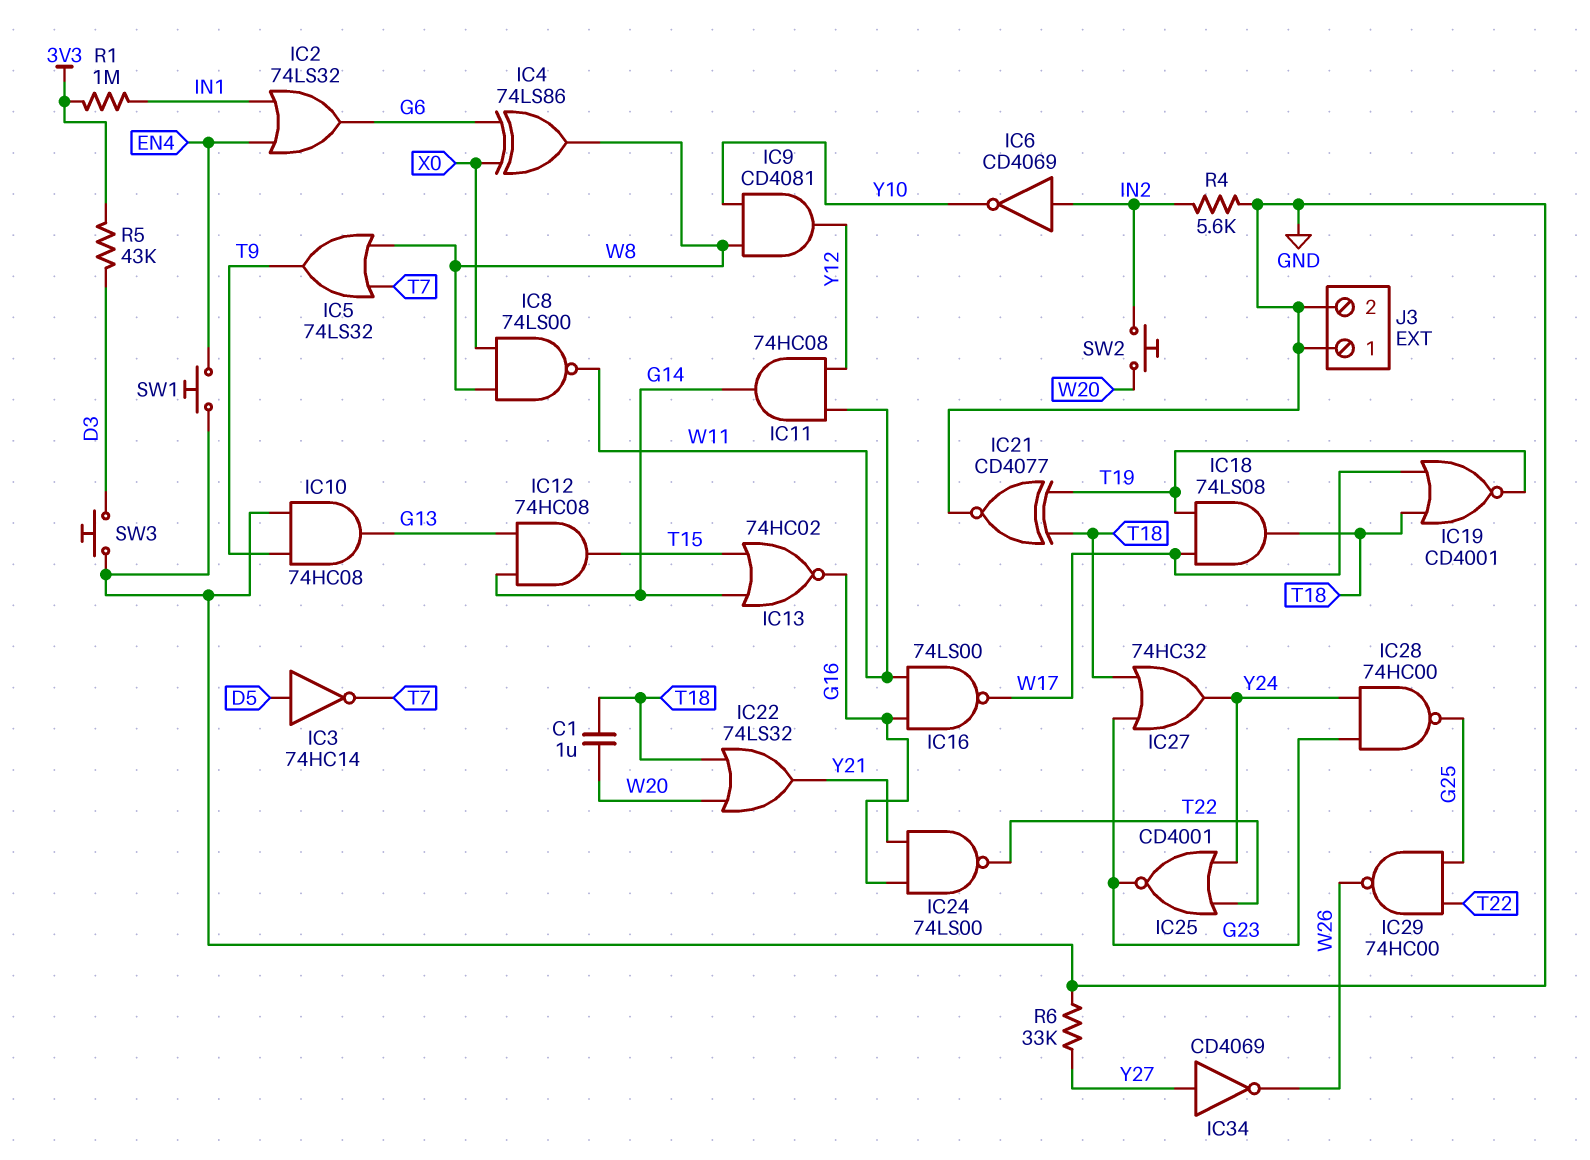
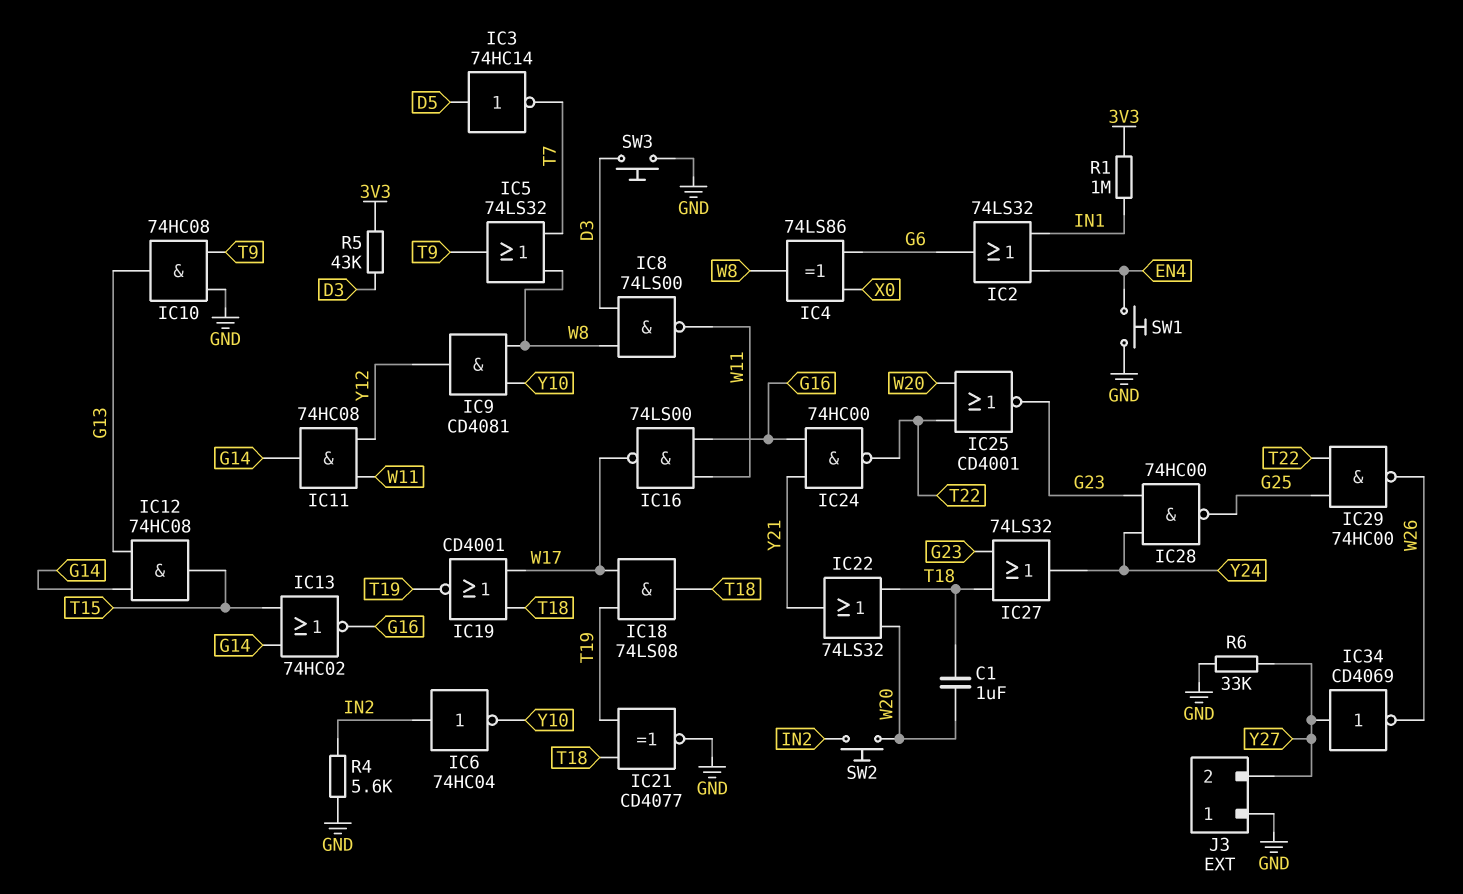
IC6: NOT CD4069 (in IN2, out Y10) -> NOT 74HC04 (in IN2, out Y10)
IC8: NAND 74LS00 (in W8, in X0, out W11) -> NAND 74LS00 (in D3, in W8, out W11)
IC24: NAND 74LS00 (in G16, in Y21, out T22) -> NAND 74HC00 (in G16, in Y21, out T22)
IC25: NOR CD4001 (in T22, in Y24, out G23) -> NOR CD4001 (in T22, in W20, out G23)
IC27: OR 74HC32 (in G23, in T18, out Y24) -> OR 74LS32 (in G23, in T18, out Y24)
J3 pin 2: GND -> Y27

